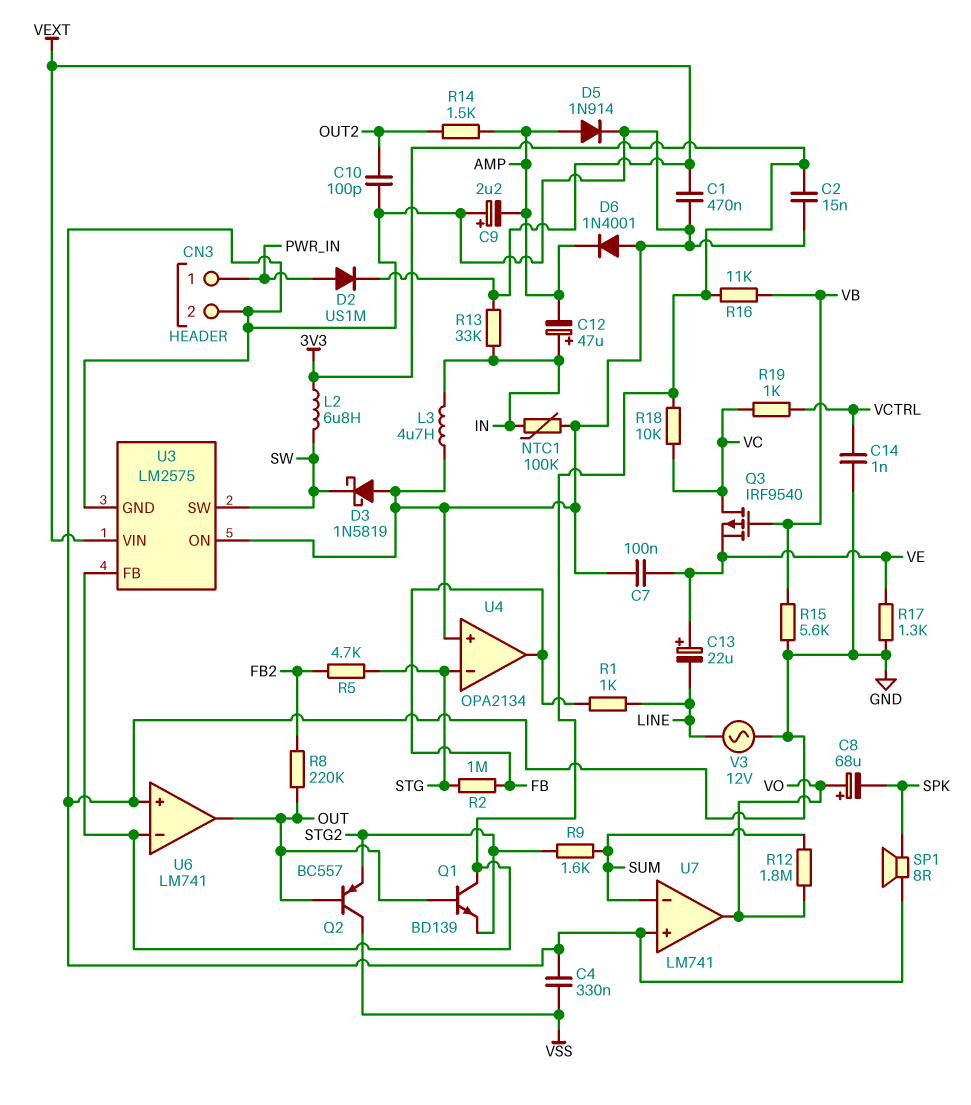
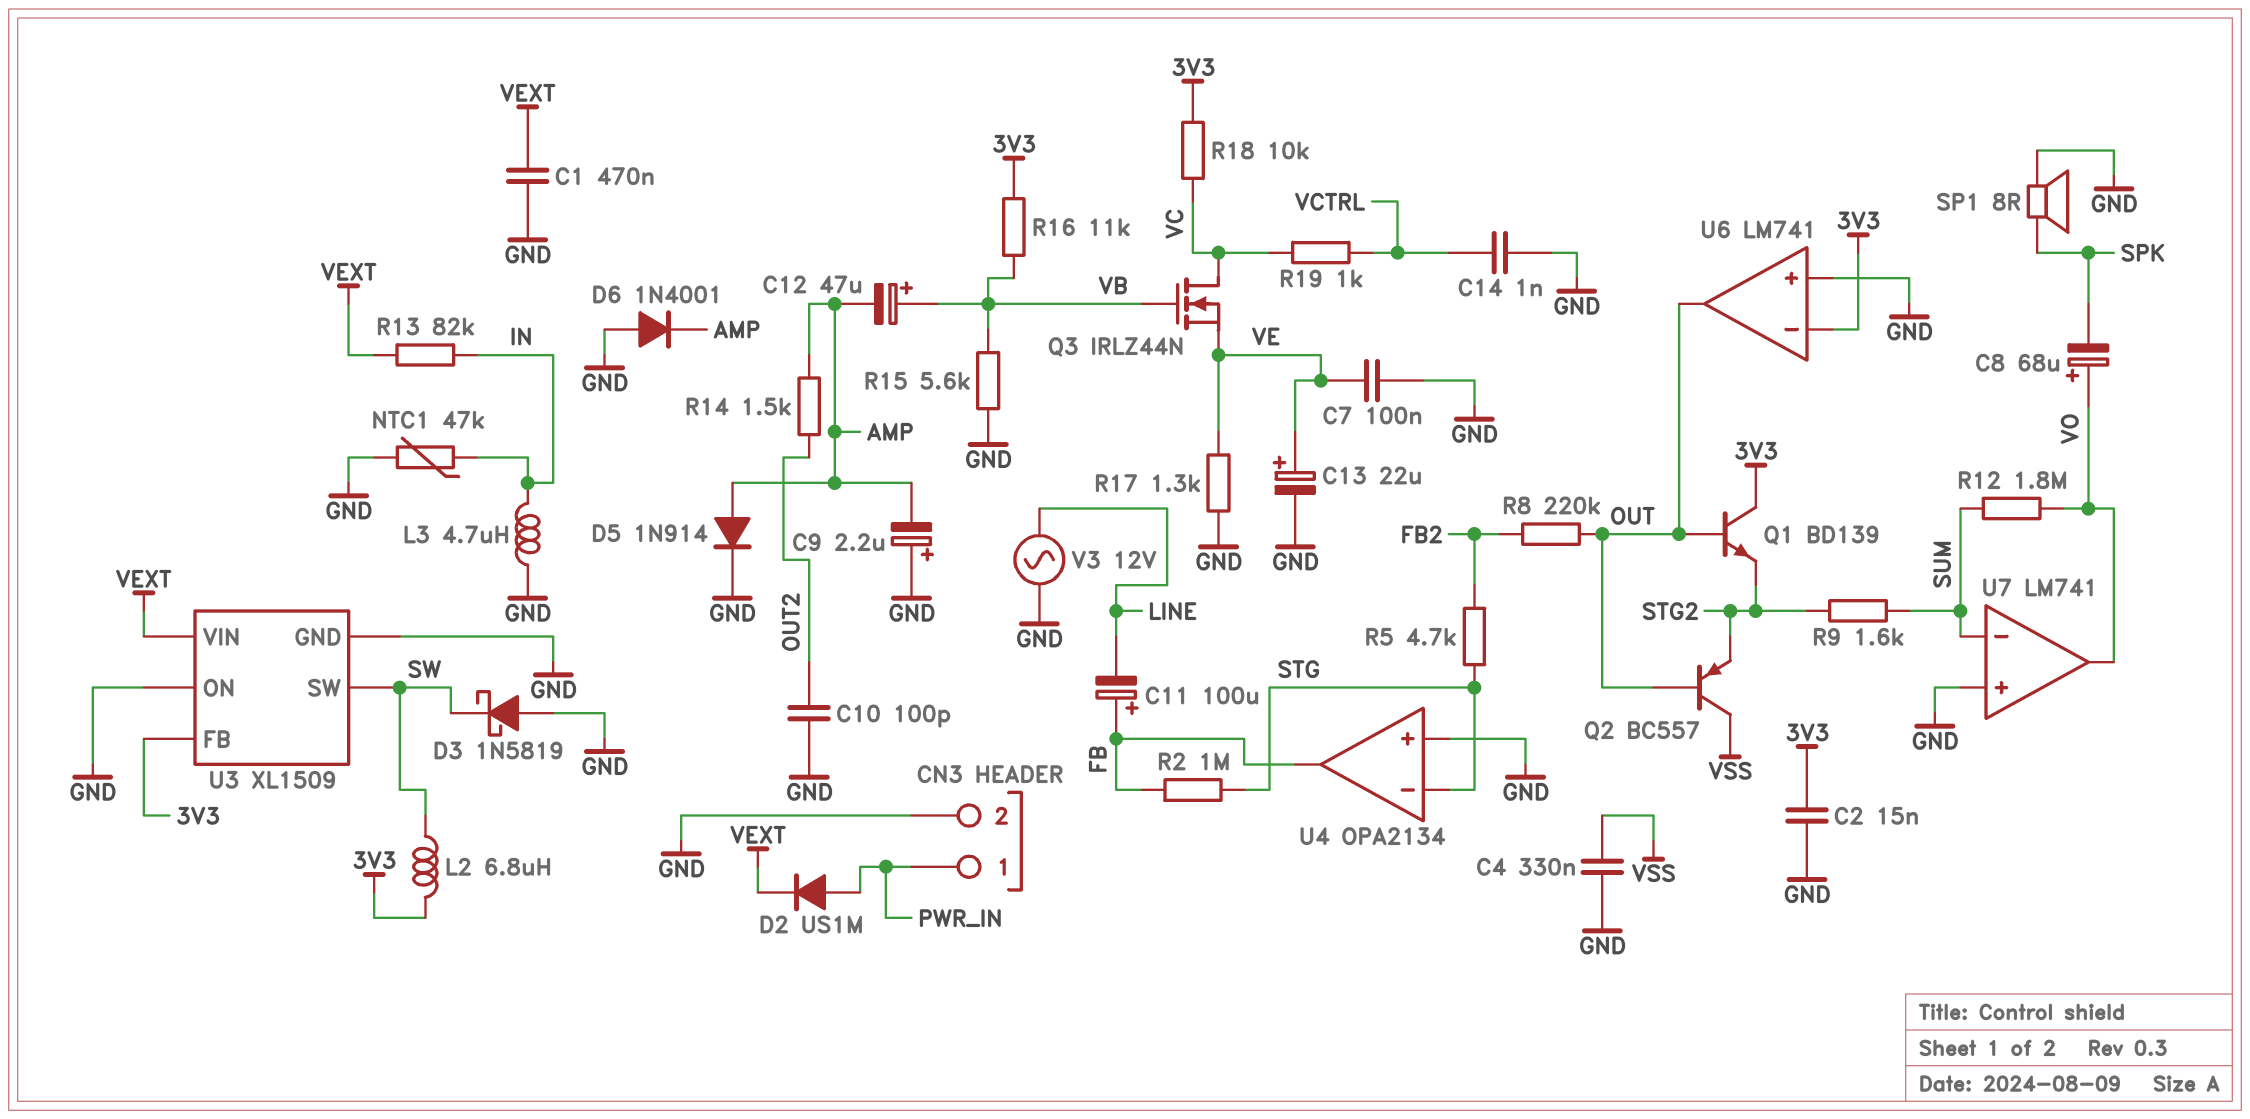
C11: none -> 100uF (plus FB, minus LINE)
C12: 47uF (plus IN, minus AMP) -> 47uF (plus VB, minus AMP)
C13: 22uF (plus VE, minus LINE) -> 22uF (plus VE, minus GND)
NTC1: 100k (GND, IN) -> 47k (GND, IN)
Q3: PMOS IRF9540 (G VB, D VC, S VE) -> NMOS IRLZ44N (G VB, D VC, S VE)
R1: 1k (FB, LINE) -> none
R13: 33k (IN, VEXT) -> 82k (IN, VEXT)
U3: LM2575 -> XL1509

